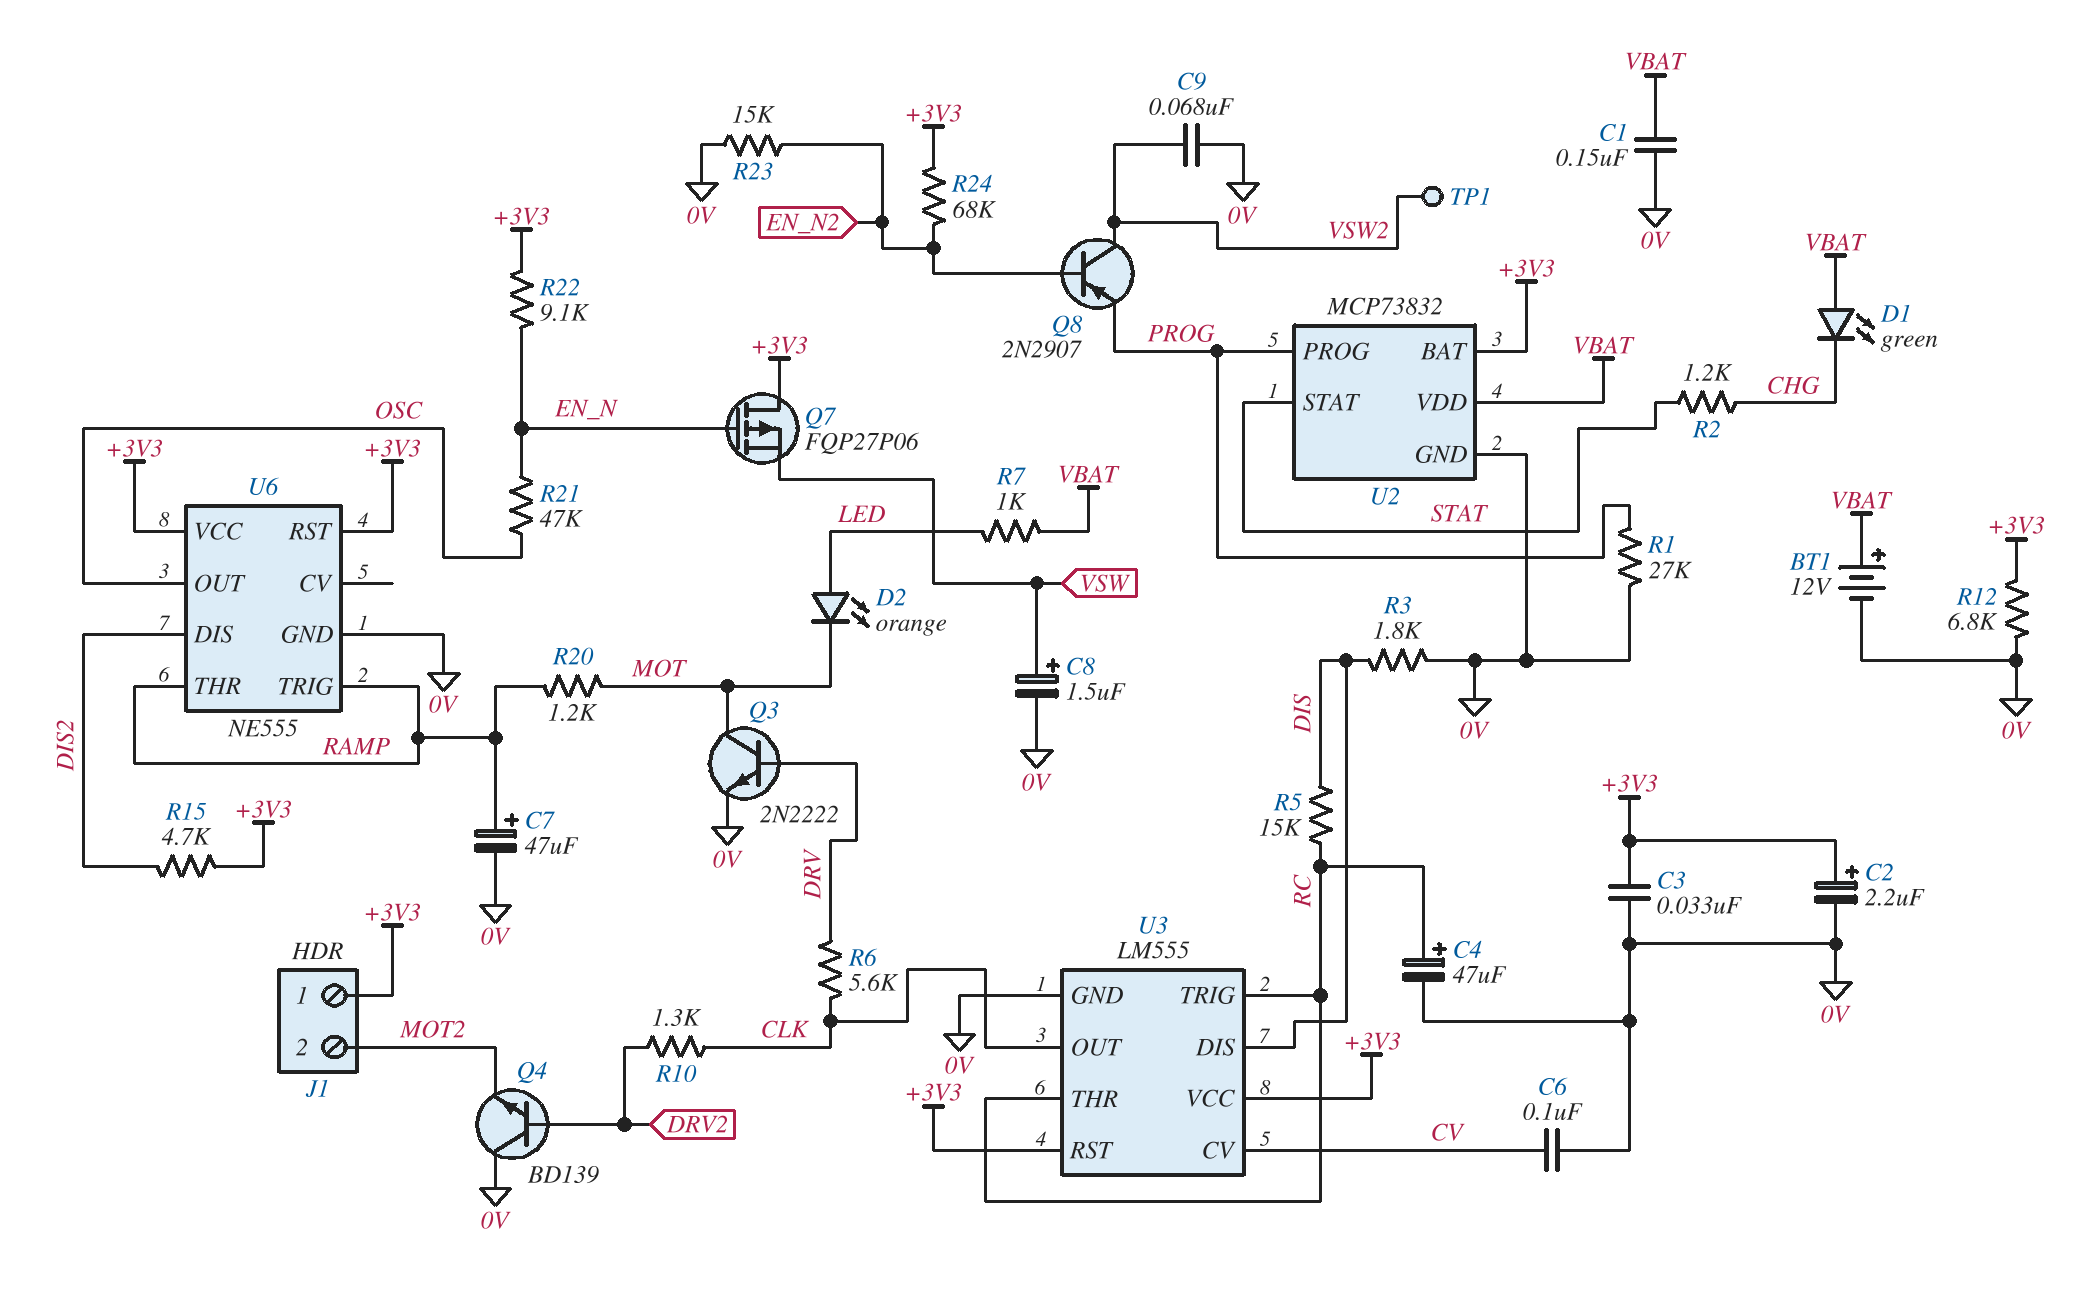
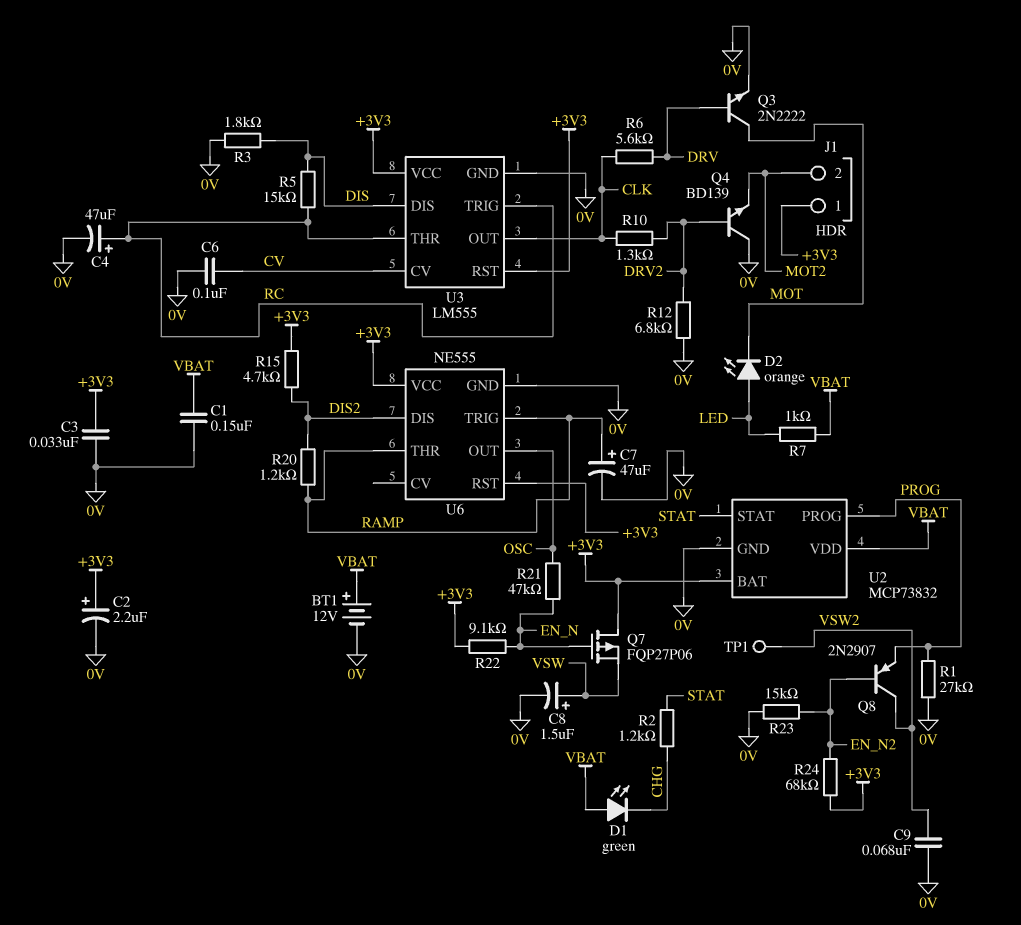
R12: 6.8k (+3V3, 0V) -> 6.8k (0V, DRV2)
R20: 1.2k (MOT, RAMP) -> 1.2k (DIS2, RAMP)

